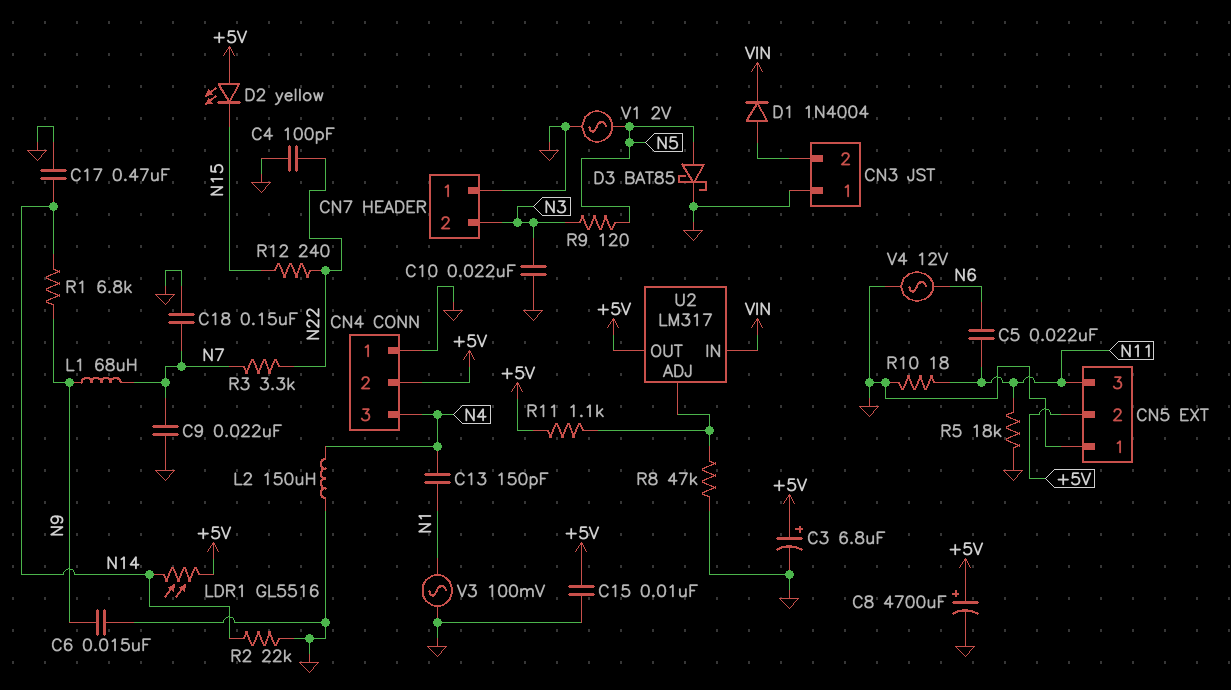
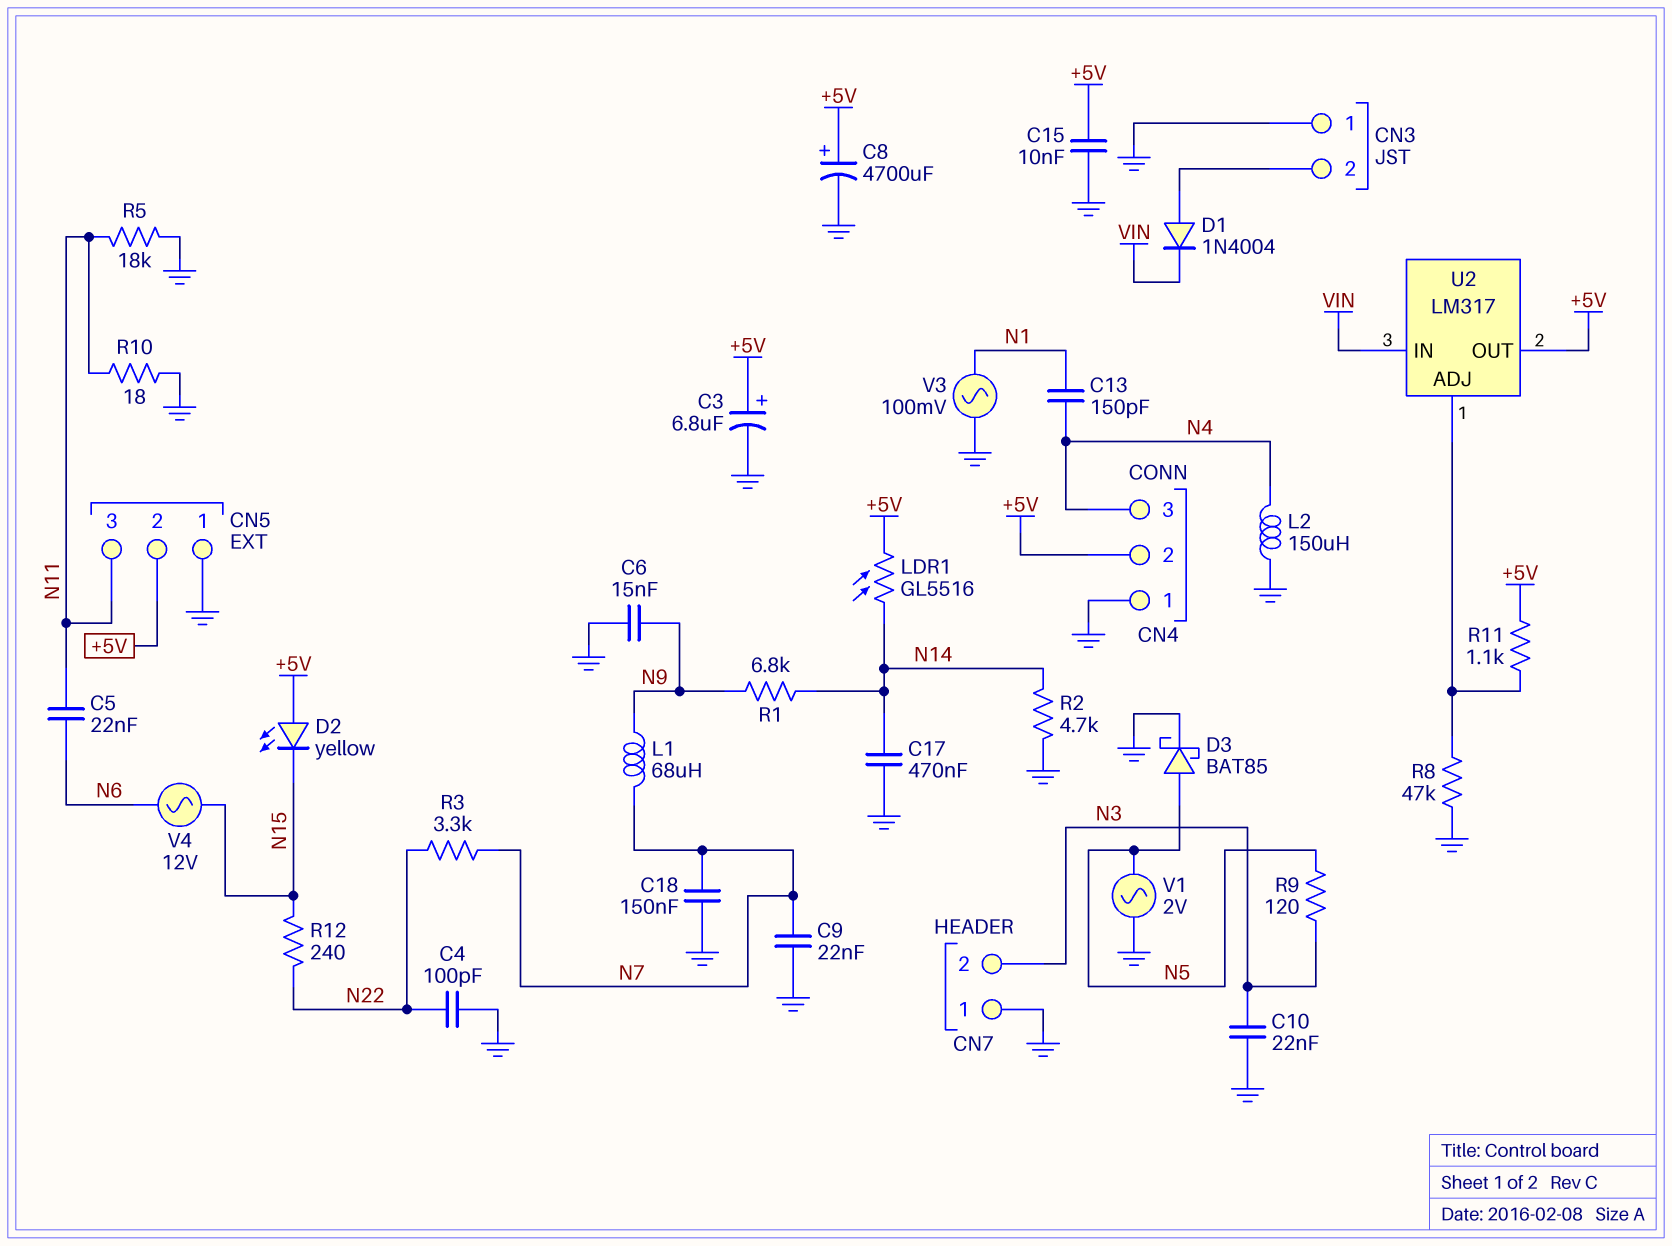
R2: 22k (GND, N14) -> 4.7k (GND, N14)
V4: AC 12V (GND, N6) -> AC 12V (N6, N15)

